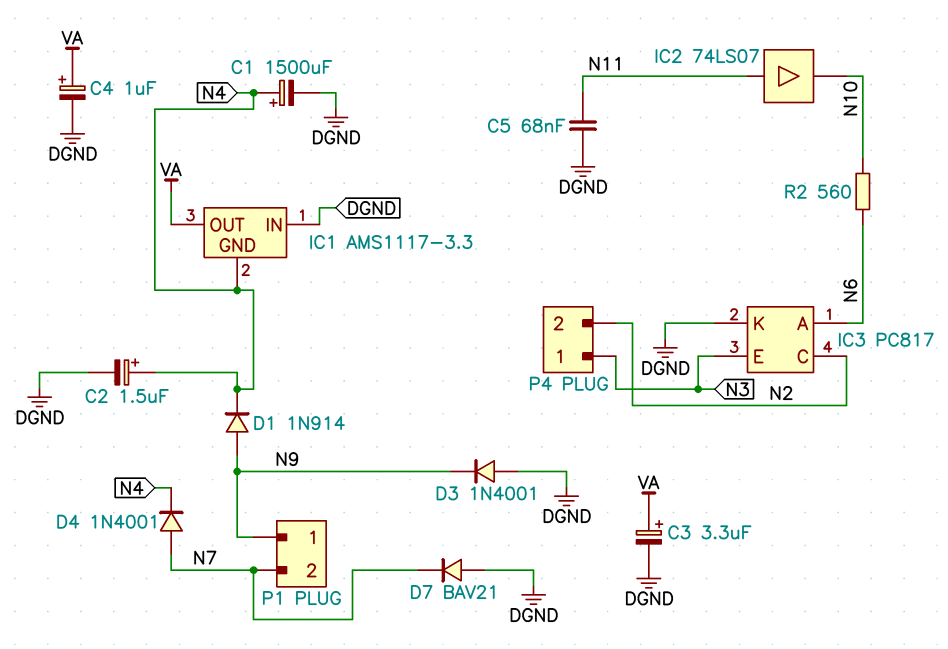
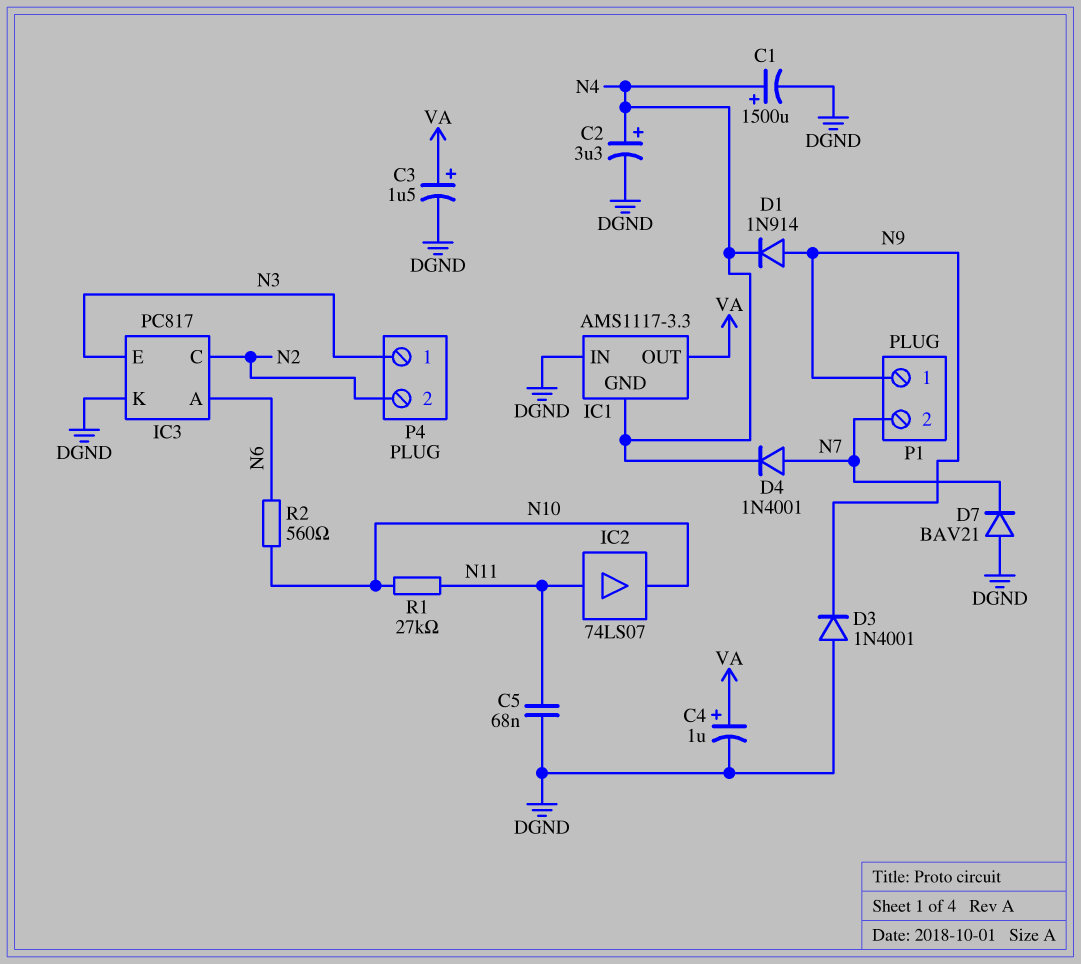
C2: 1.5uF (plus N4, minus DGND) -> 3.3uF (plus N4, minus DGND)
C3: 3.3uF (plus VA, minus DGND) -> 1.5uF (plus VA, minus DGND)
R1: none -> 27k (N10, N11)

